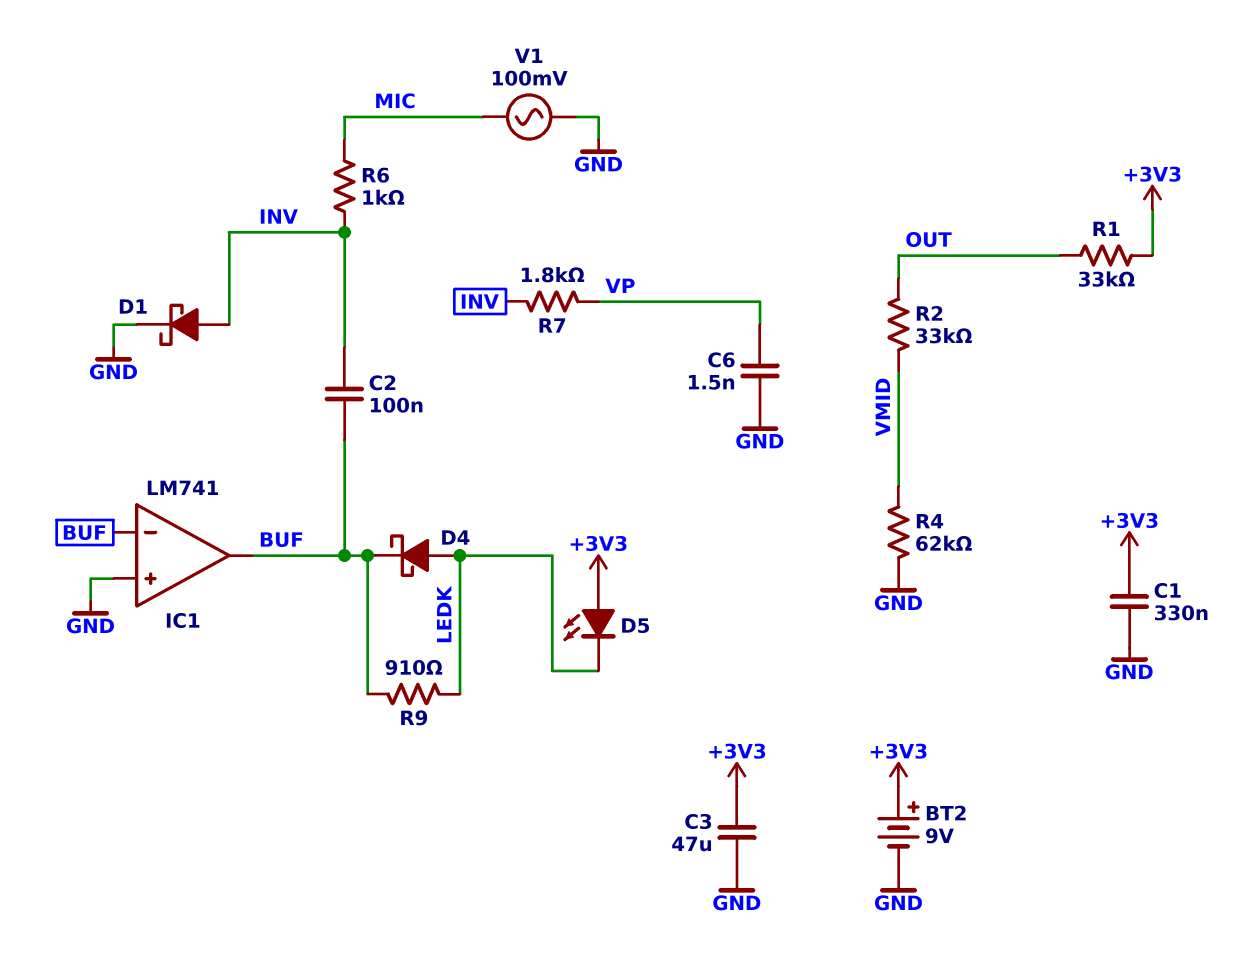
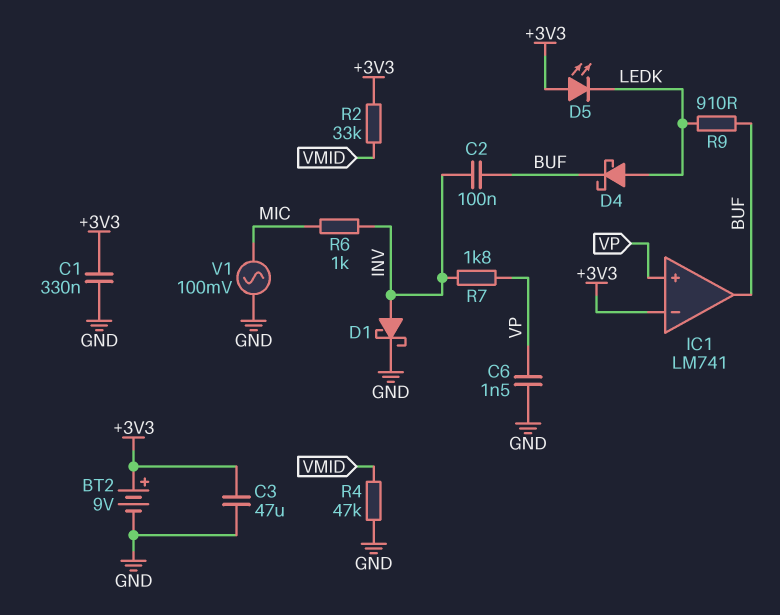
IC1 pin in+: GND -> VP
IC1 pin in-: BUF -> +3V3
R1: 33k (+3V3, OUT) -> none
R2: 33k (OUT, VMID) -> 33k (+3V3, VMID)
R4: 62k (GND, VMID) -> 47k (GND, VMID)

